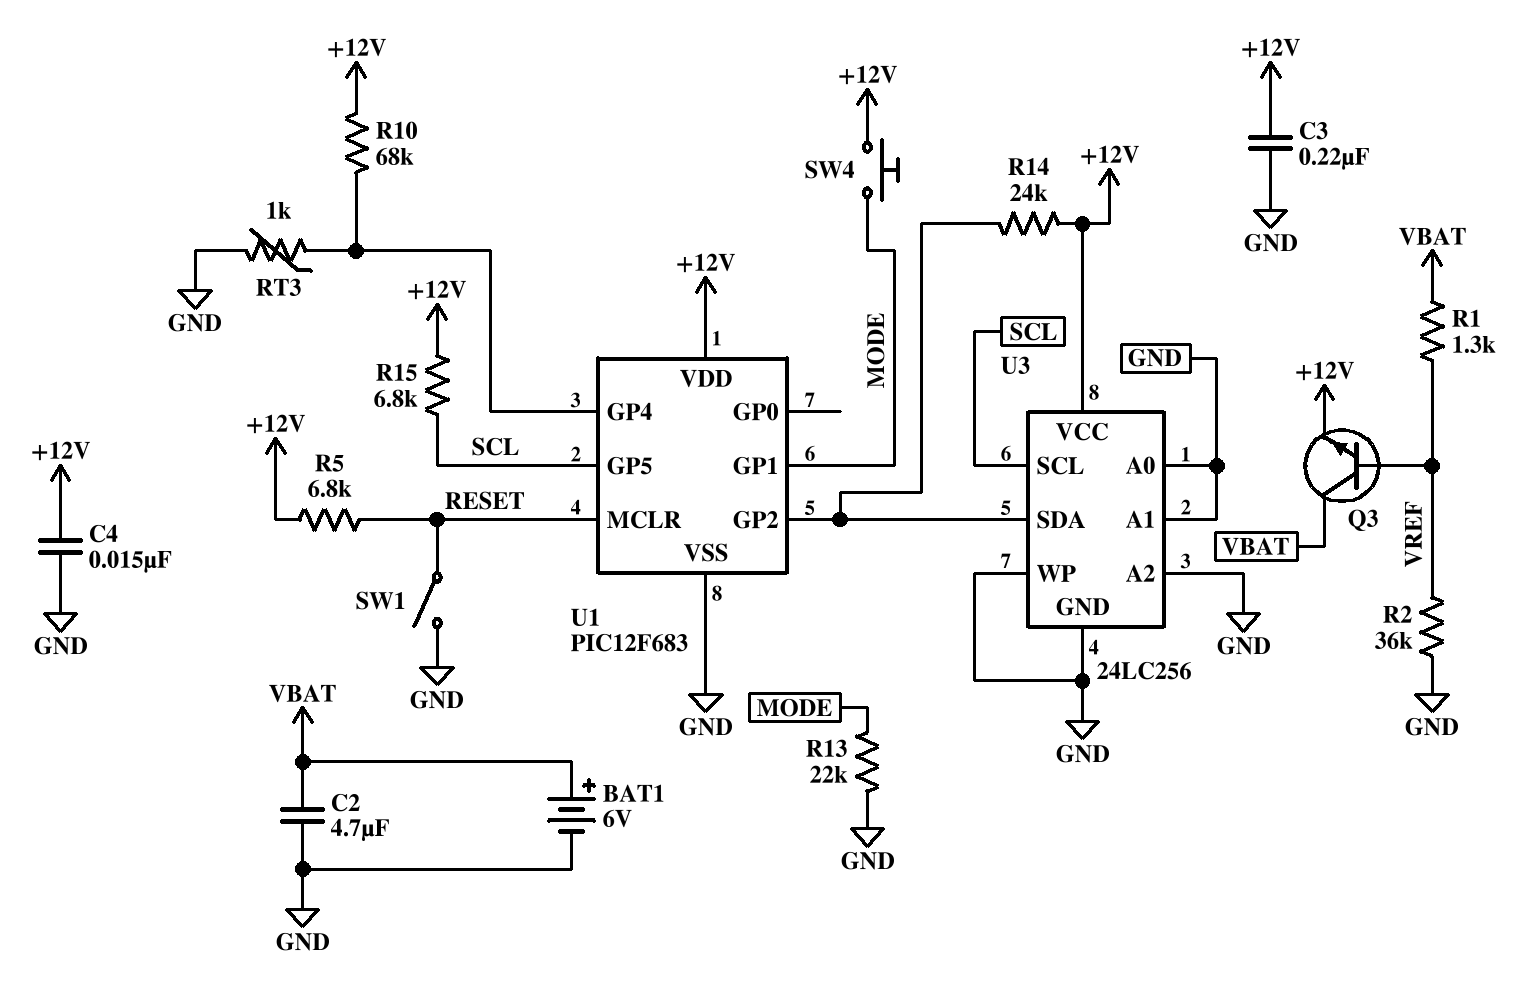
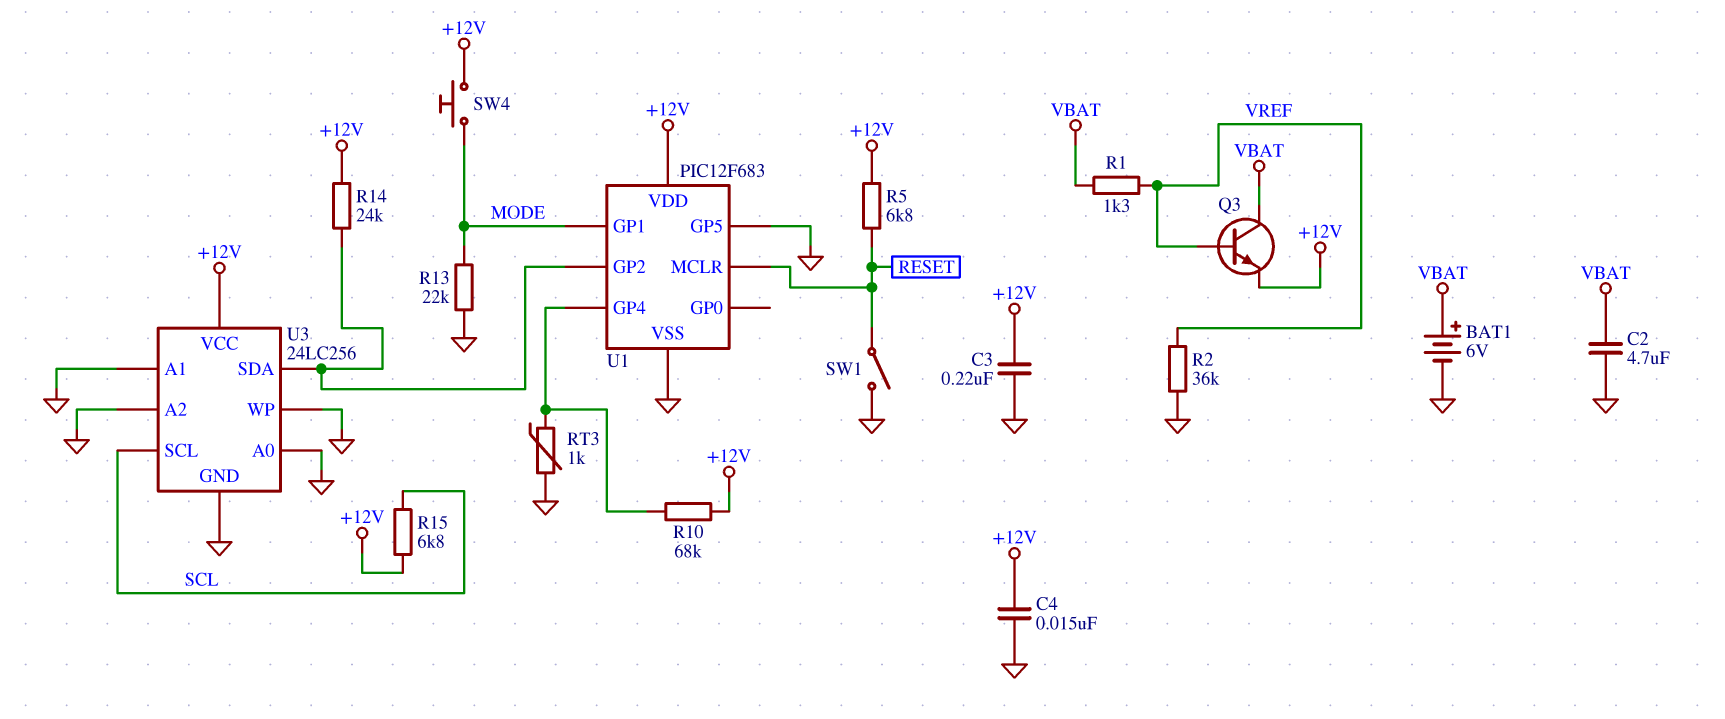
U1 pin GP5: SCL -> GND

